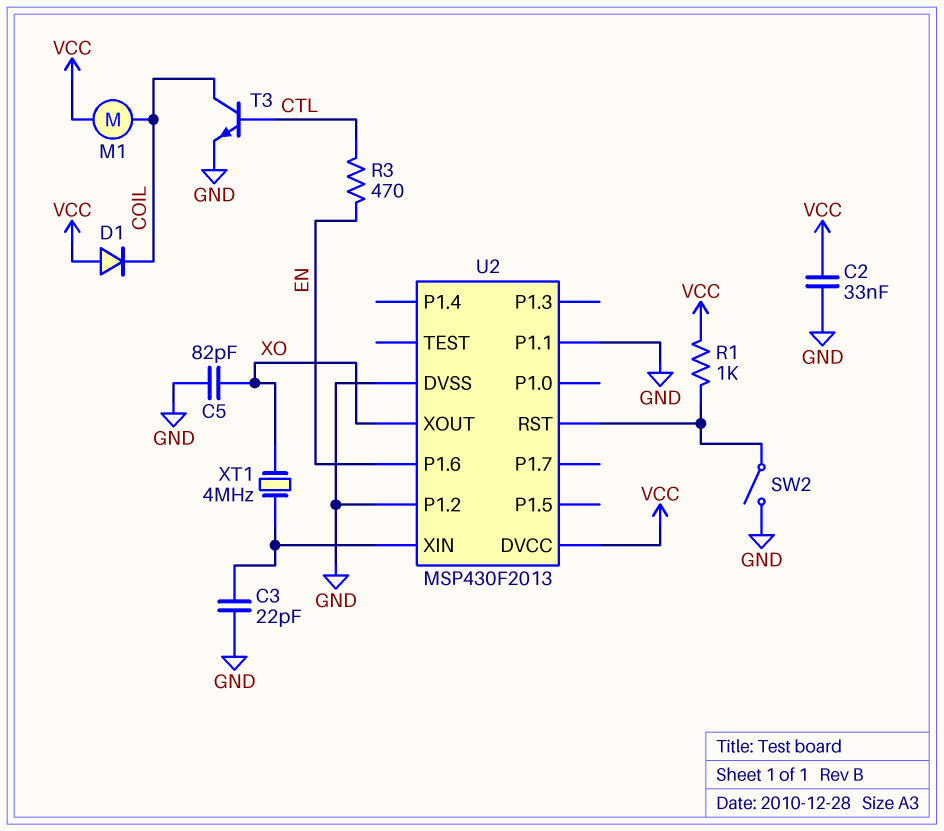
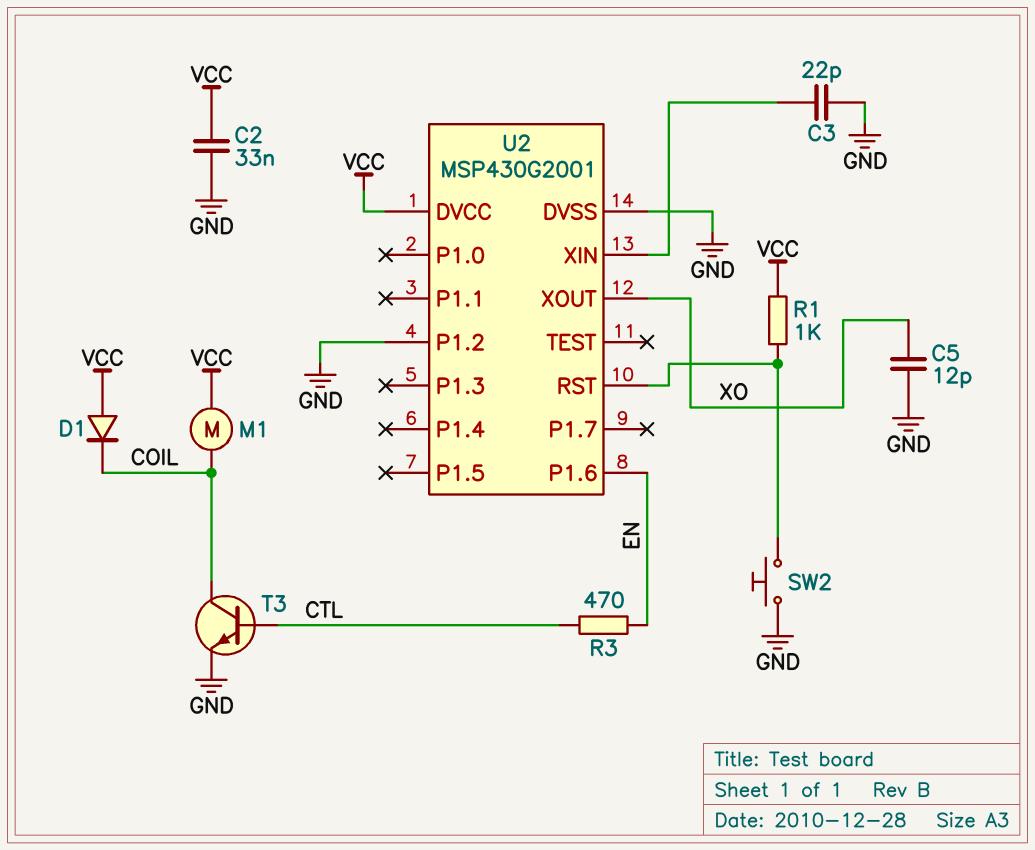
C5: 82pF (GND, XO) -> 12pF (GND, XO)
SW2: switch (GND, U2/RST) -> button (GND, U2/RST)
U2: MSP430F2013 -> MSP430G2001
U2 pin P1.1: GND -> none
XT1: 4MHz (U2/XIN, XO) -> none

